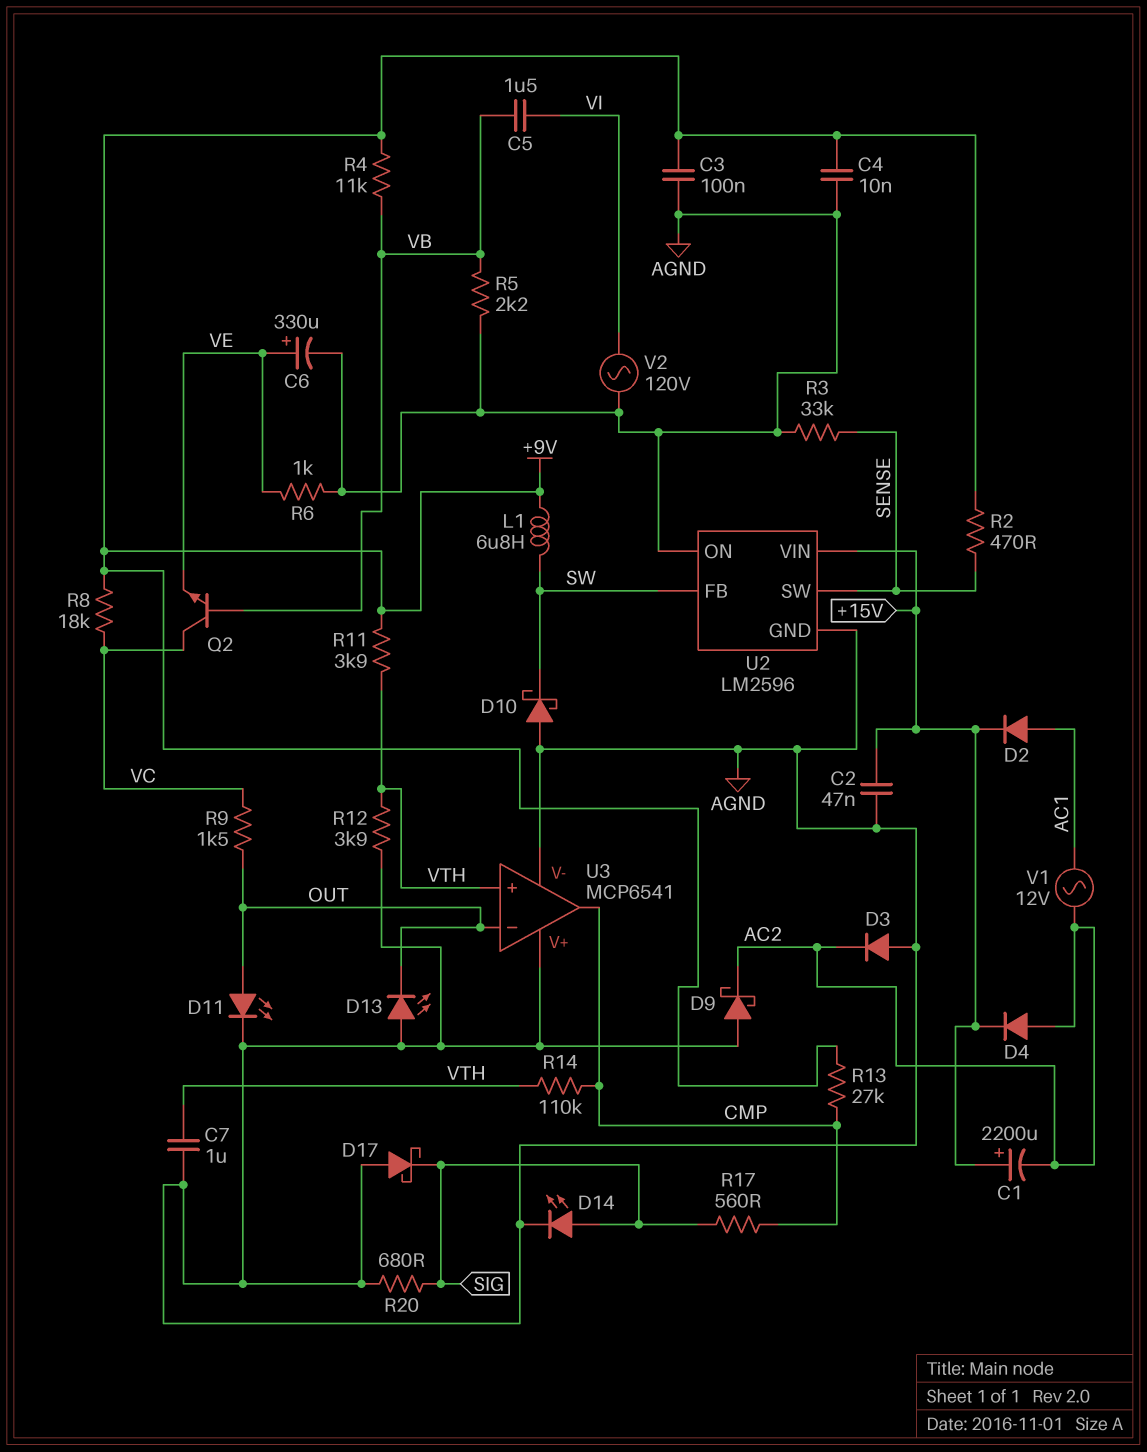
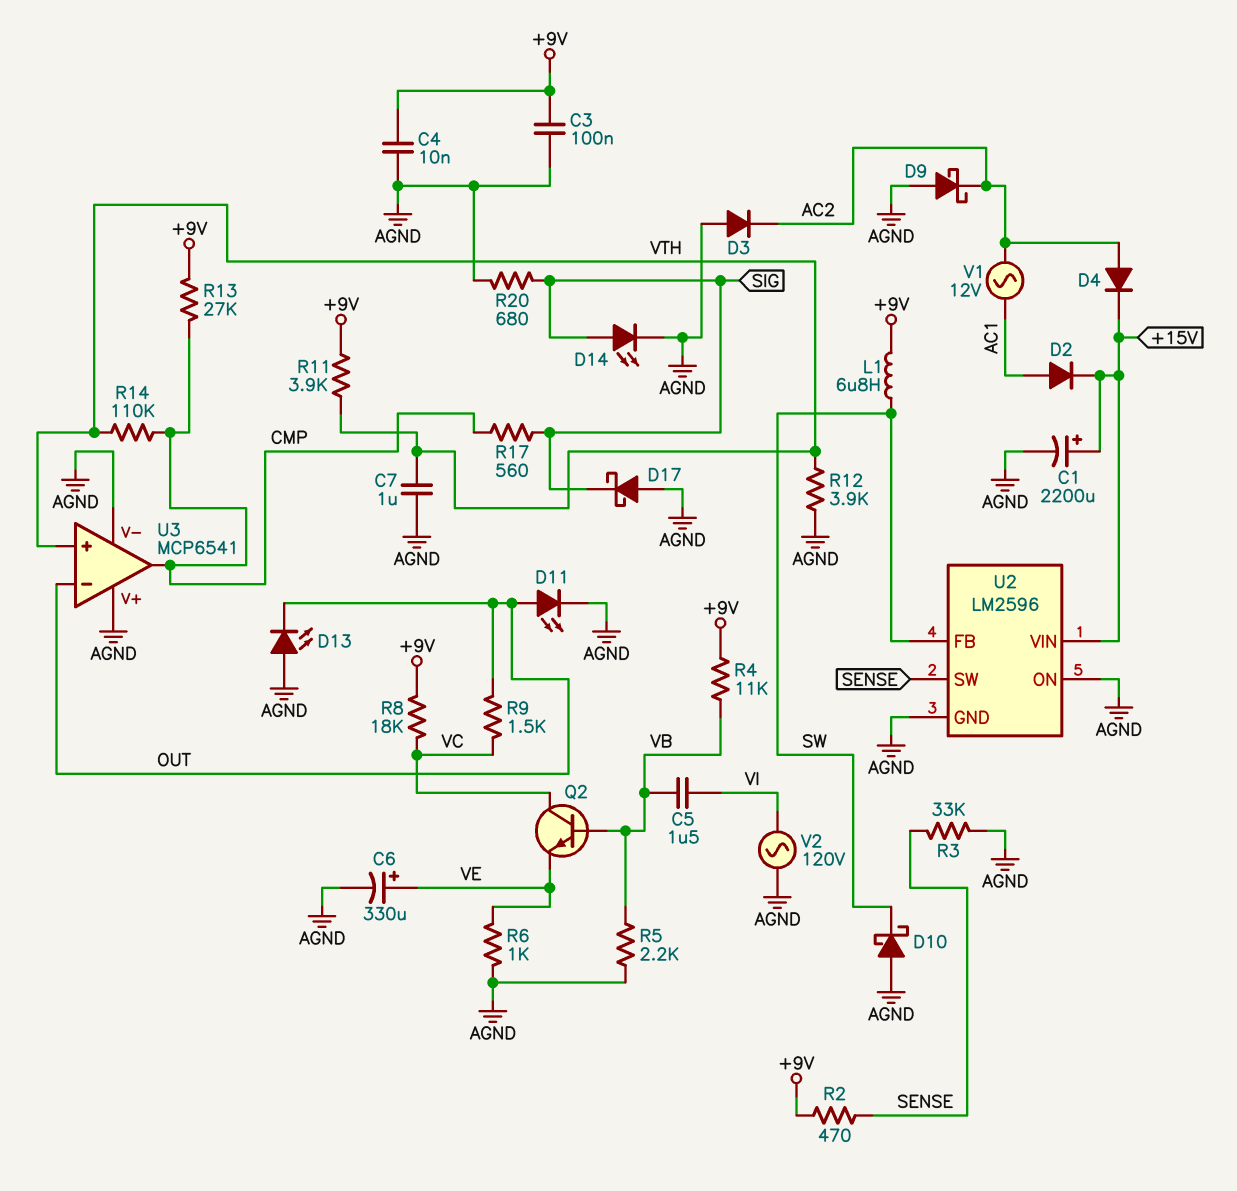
C1: 2200uF (plus +15V, minus AC2) -> 2200uF (plus +15V, minus AGND)
C2: 47nF (+15V, AGND) -> none

